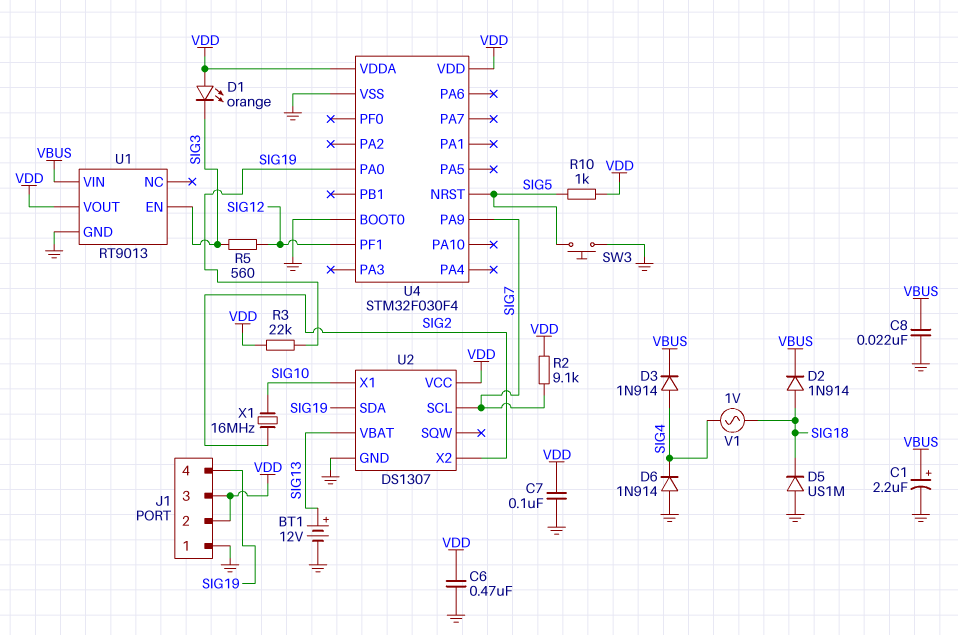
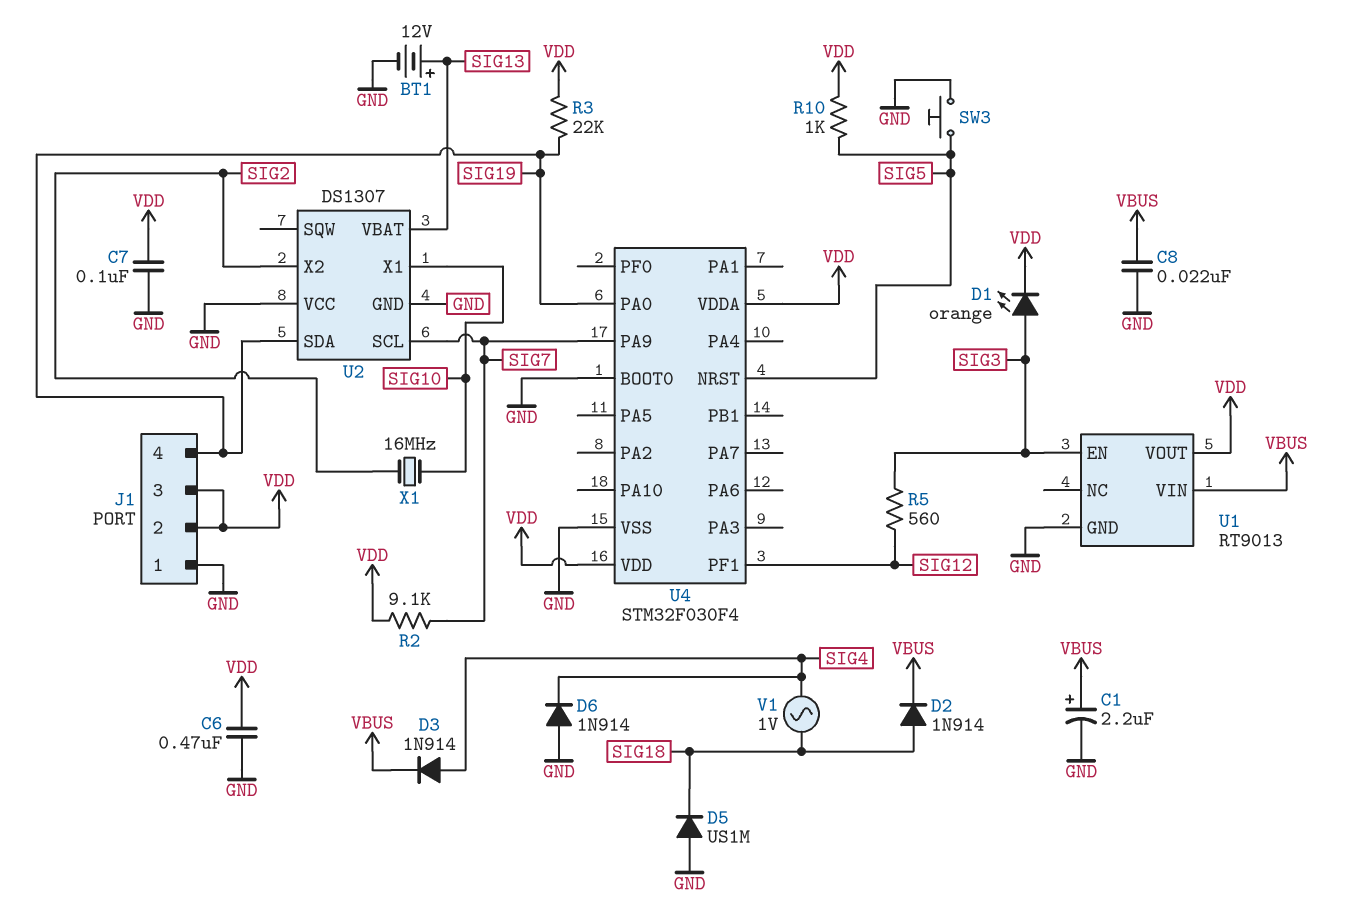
D1: LED orange (A VDD, K SIG3) -> LED orange (A SIG3, K VDD)
U2 pin VCC: VDD -> GND

